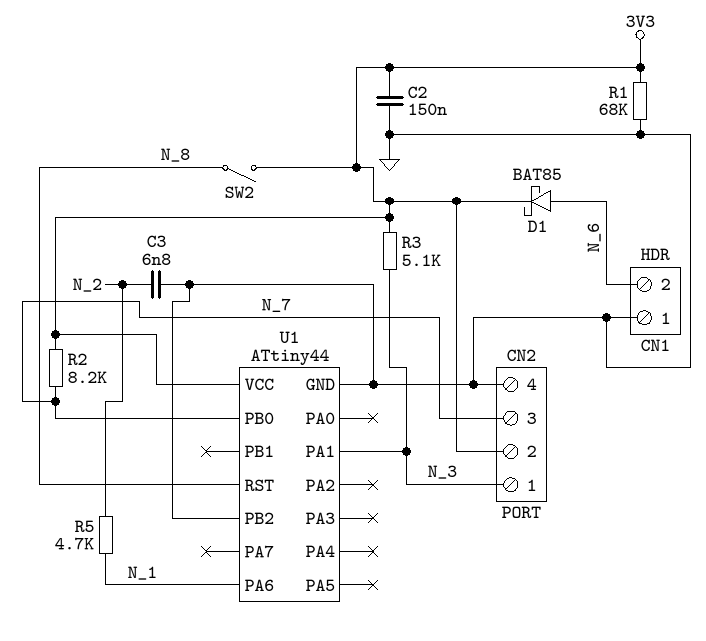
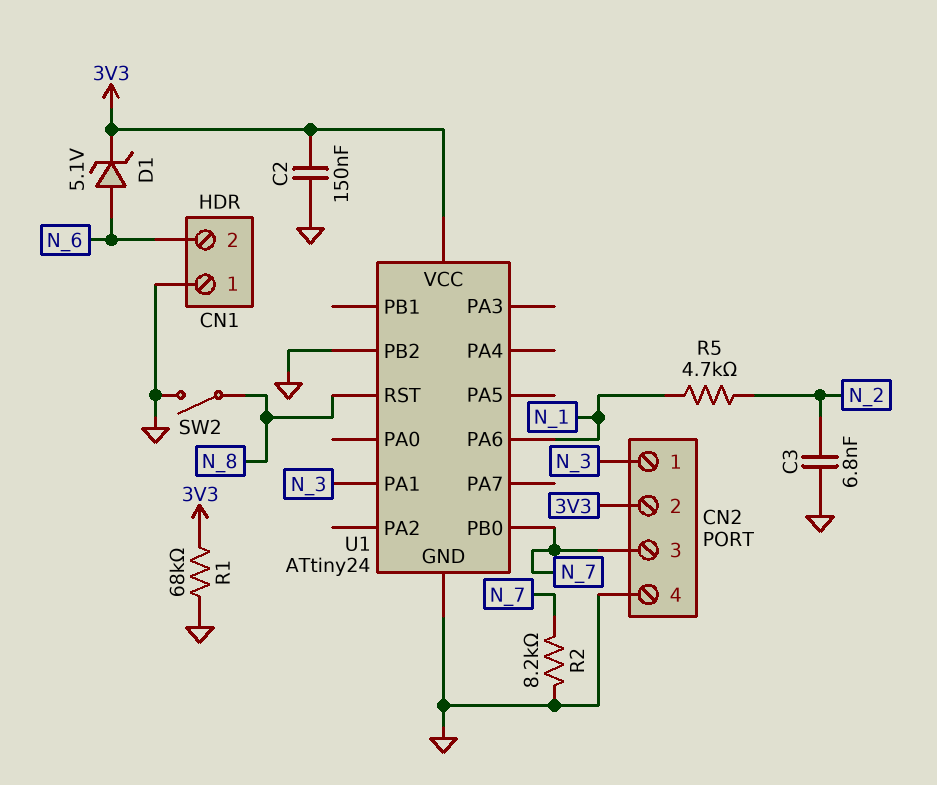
D1: schottky BAT85 (A N_6, K 3V3) -> zener 5.1V (A N_6, K 3V3)
R2: 8.2k (3V3, N_7) -> 8.2k (GND, N_7)
R3: 5.1k (3V3, N_3) -> none
SW2: switch (3V3, N_8) -> switch (GND, N_8)
U1: ATtiny44 -> ATtiny24

